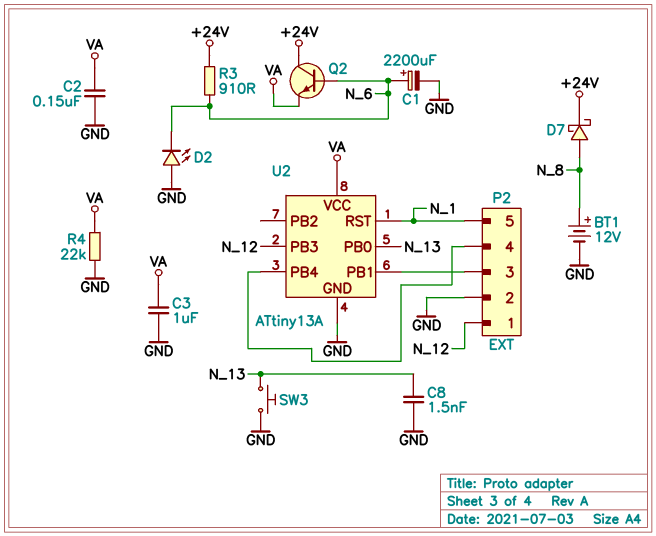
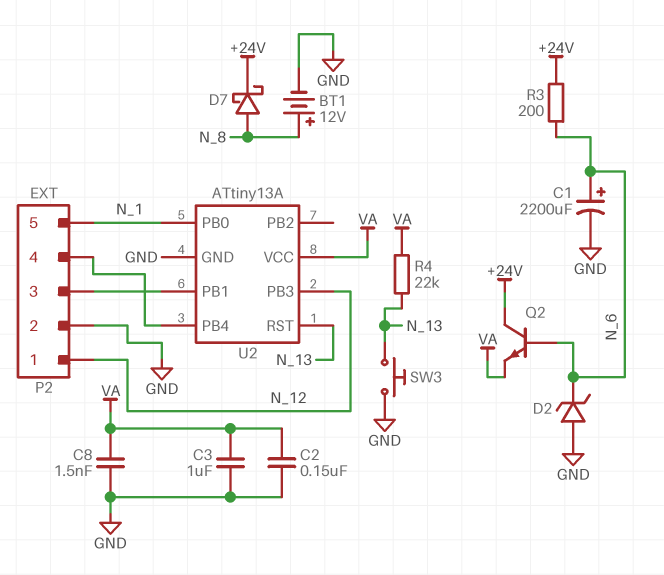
C8: 1.5nF (GND, N_13) -> 1.5nF (GND, VA)
D2: LED (A GND, K N_6) -> zener (A GND, K N_6)
R3: 910 (+24V, N_6) -> 200 (+24V, N_6)
R4: 22k (GND, VA) -> 22k (N_13, VA)
U2 pin PB0: N_13 -> N_1
U2 pin RST: N_1 -> N_13

